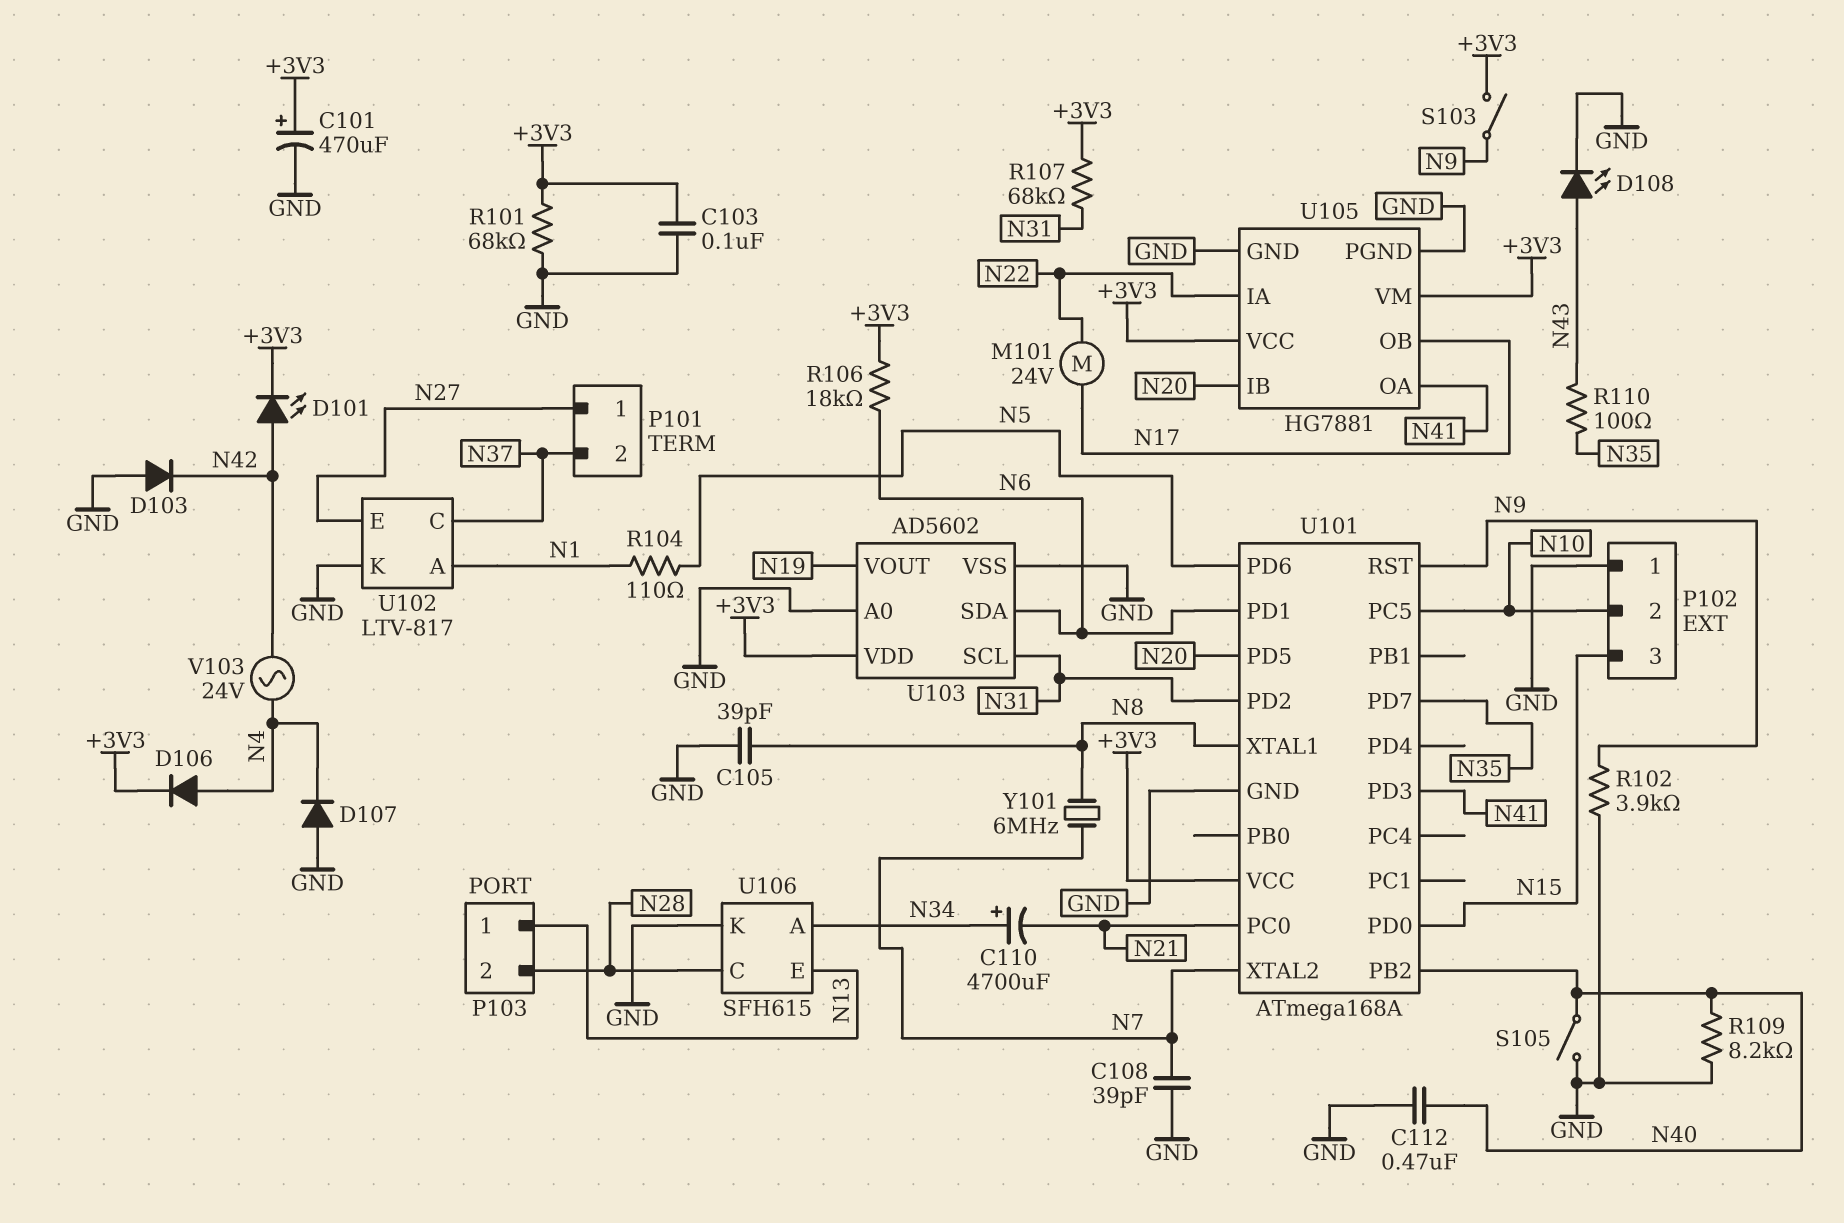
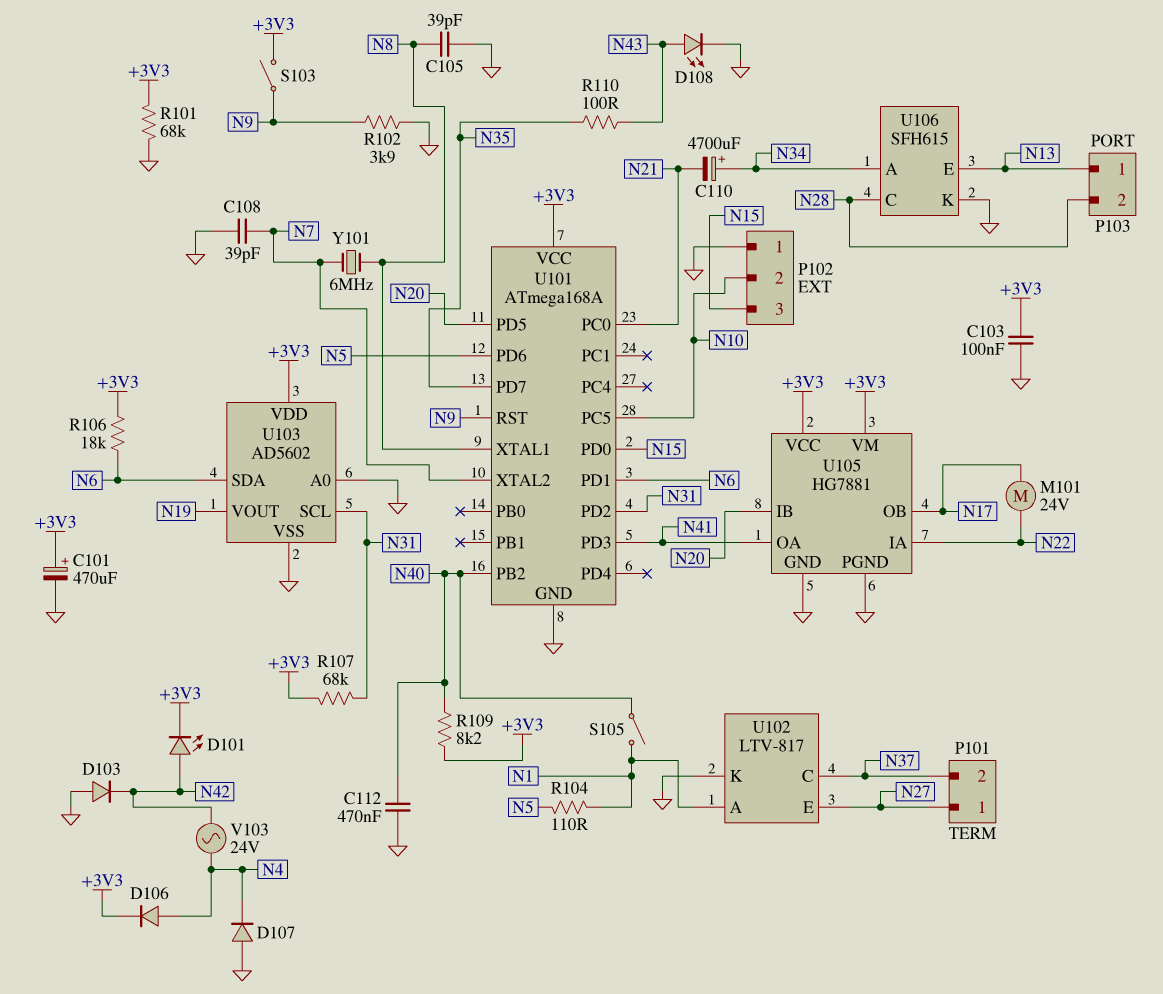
R109: 8.2k (GND, N40) -> 8.2k (+3V3, N40)
S105: switch (GND, N40) -> switch (N1, N40)

